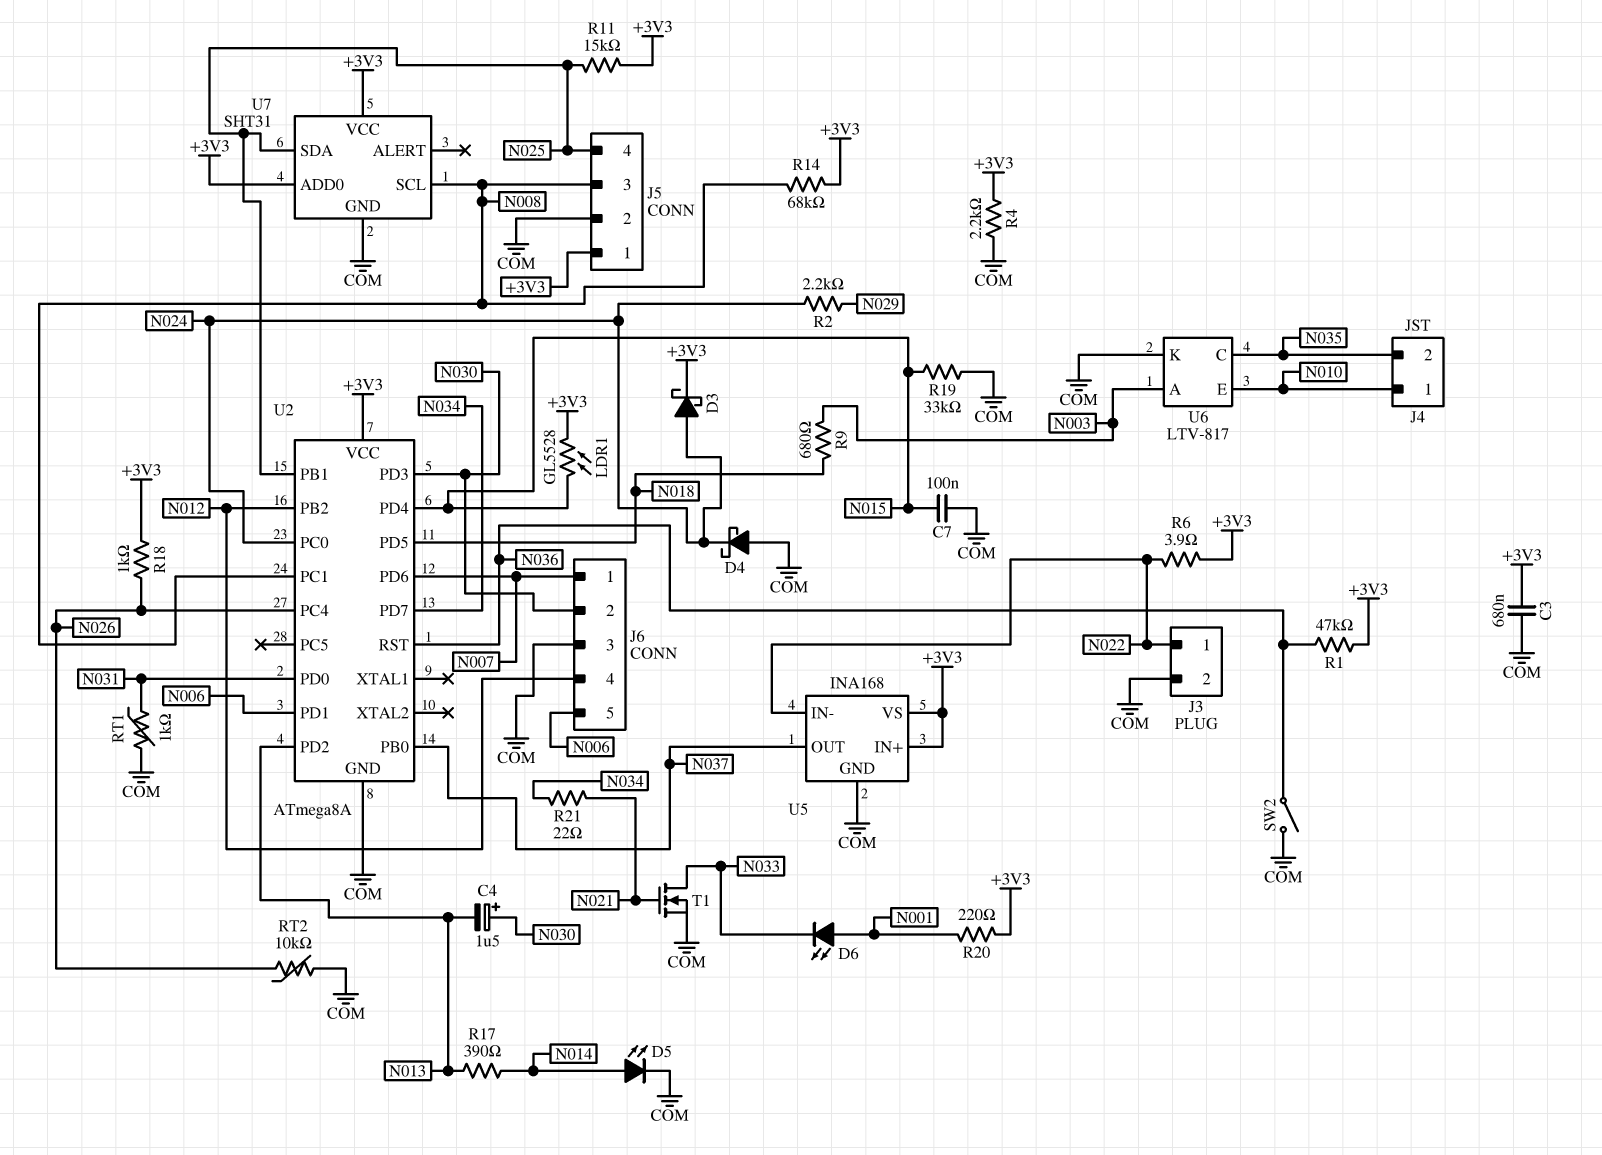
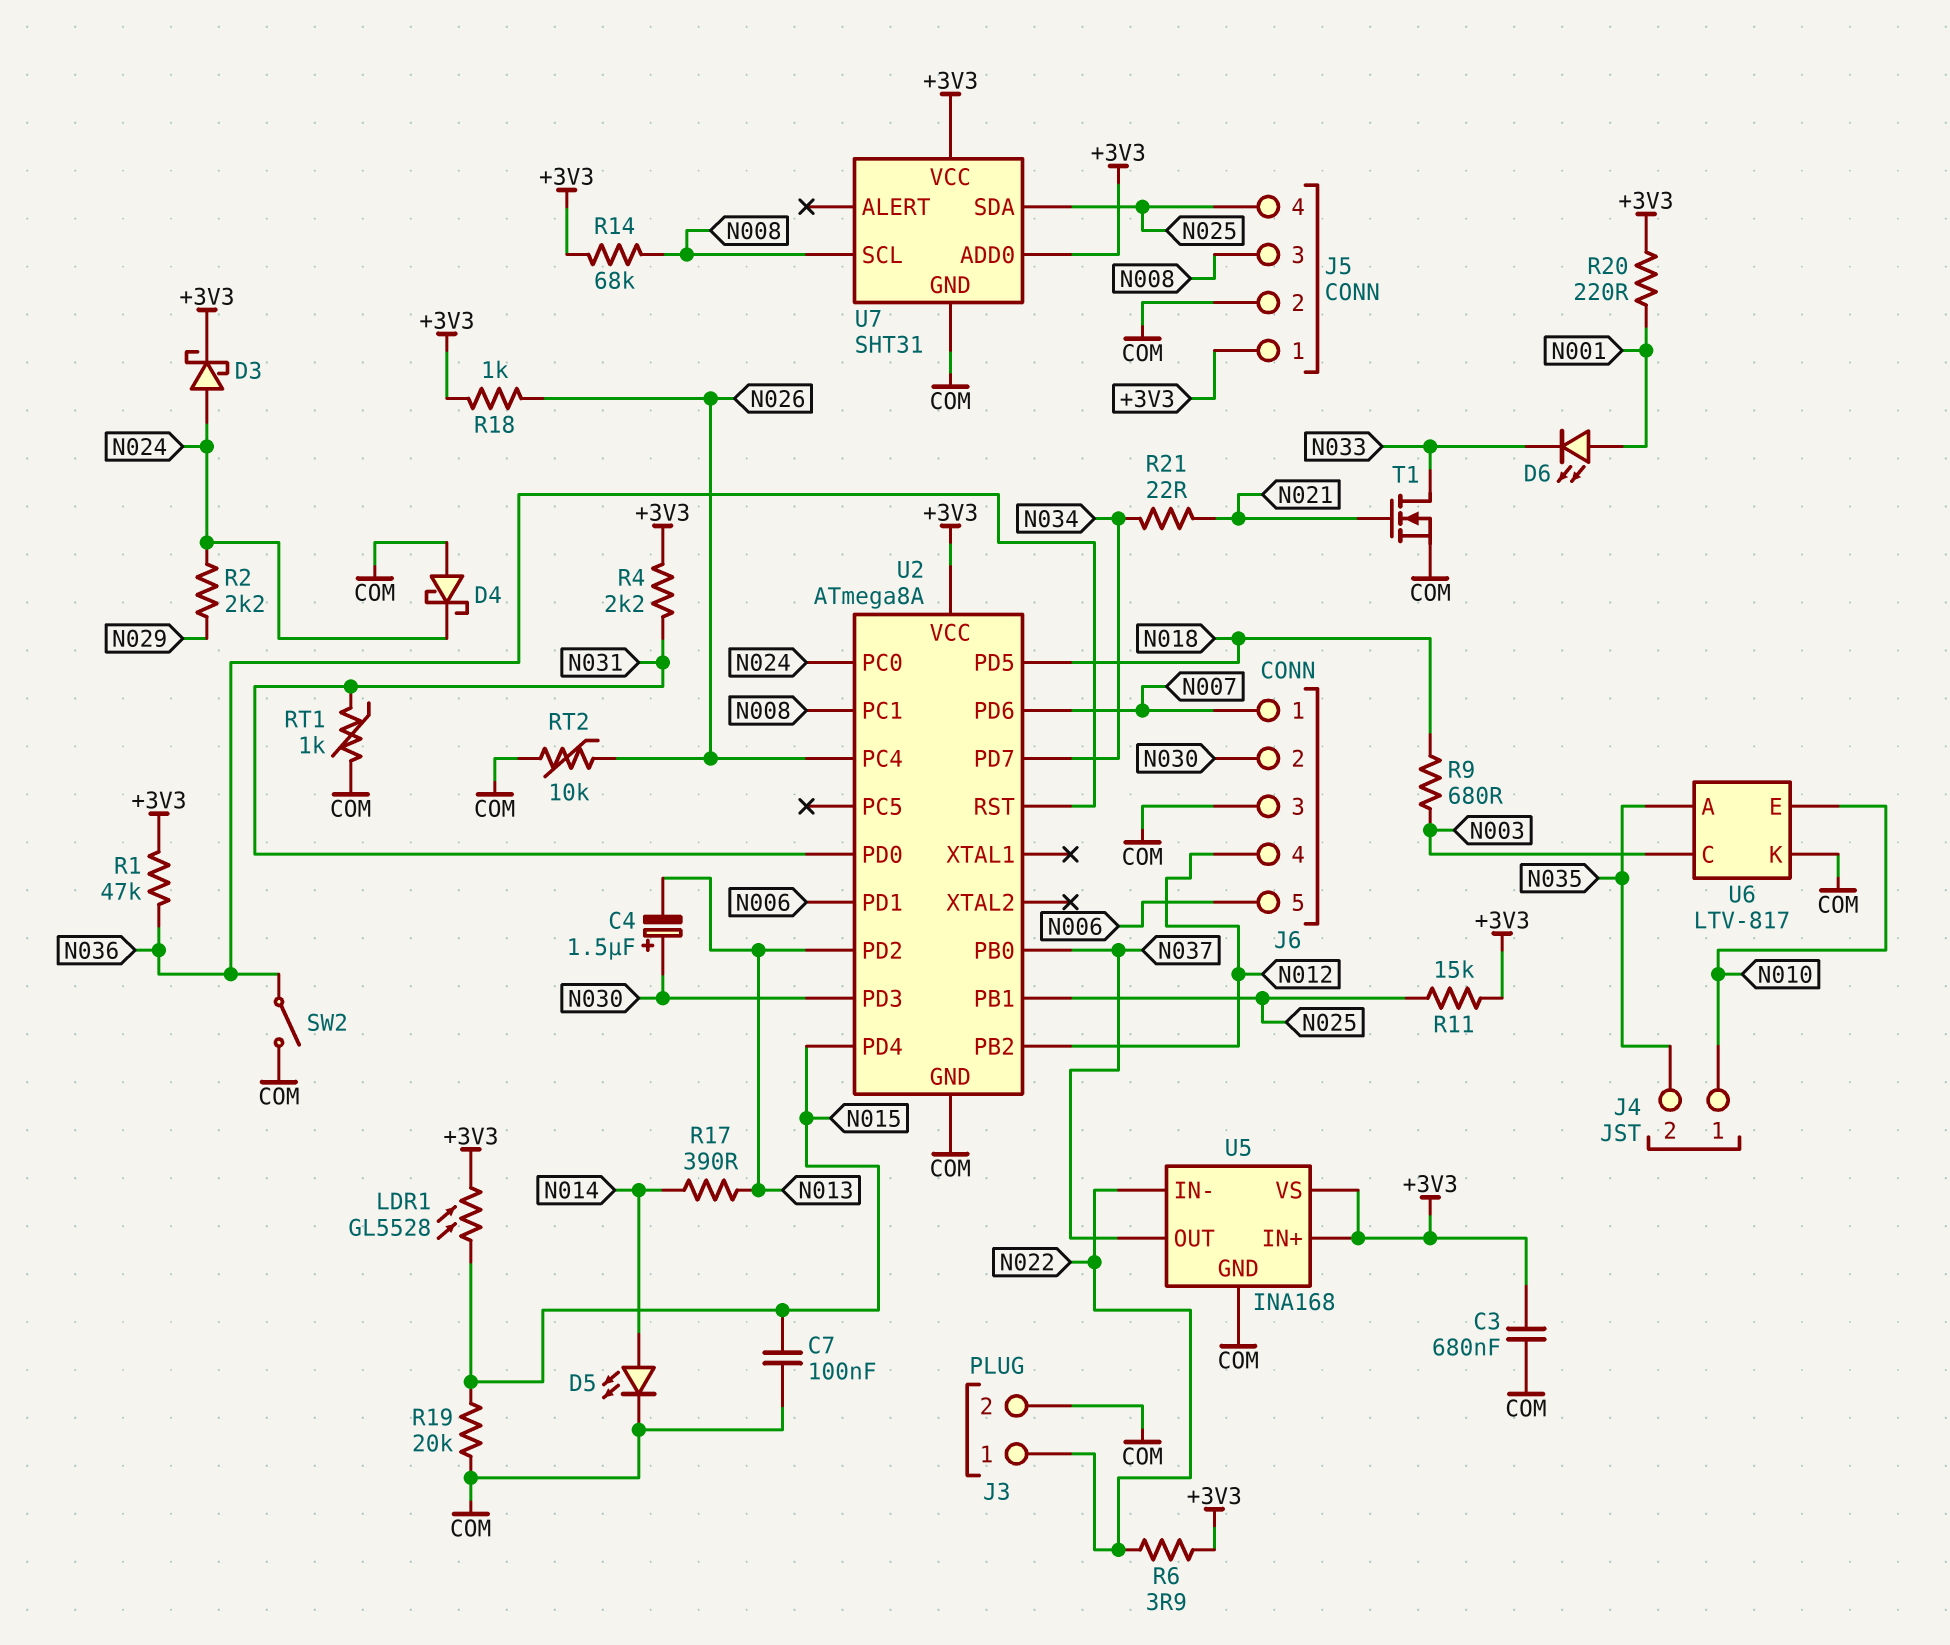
R4: 2.2k (+3V3, COM) -> 2.2k (+3V3, N031)
R19: 33k (COM, N015) -> 20k (COM, N015)
U6 pin A: N003 -> N035
U6 pin C: N035 -> N003

